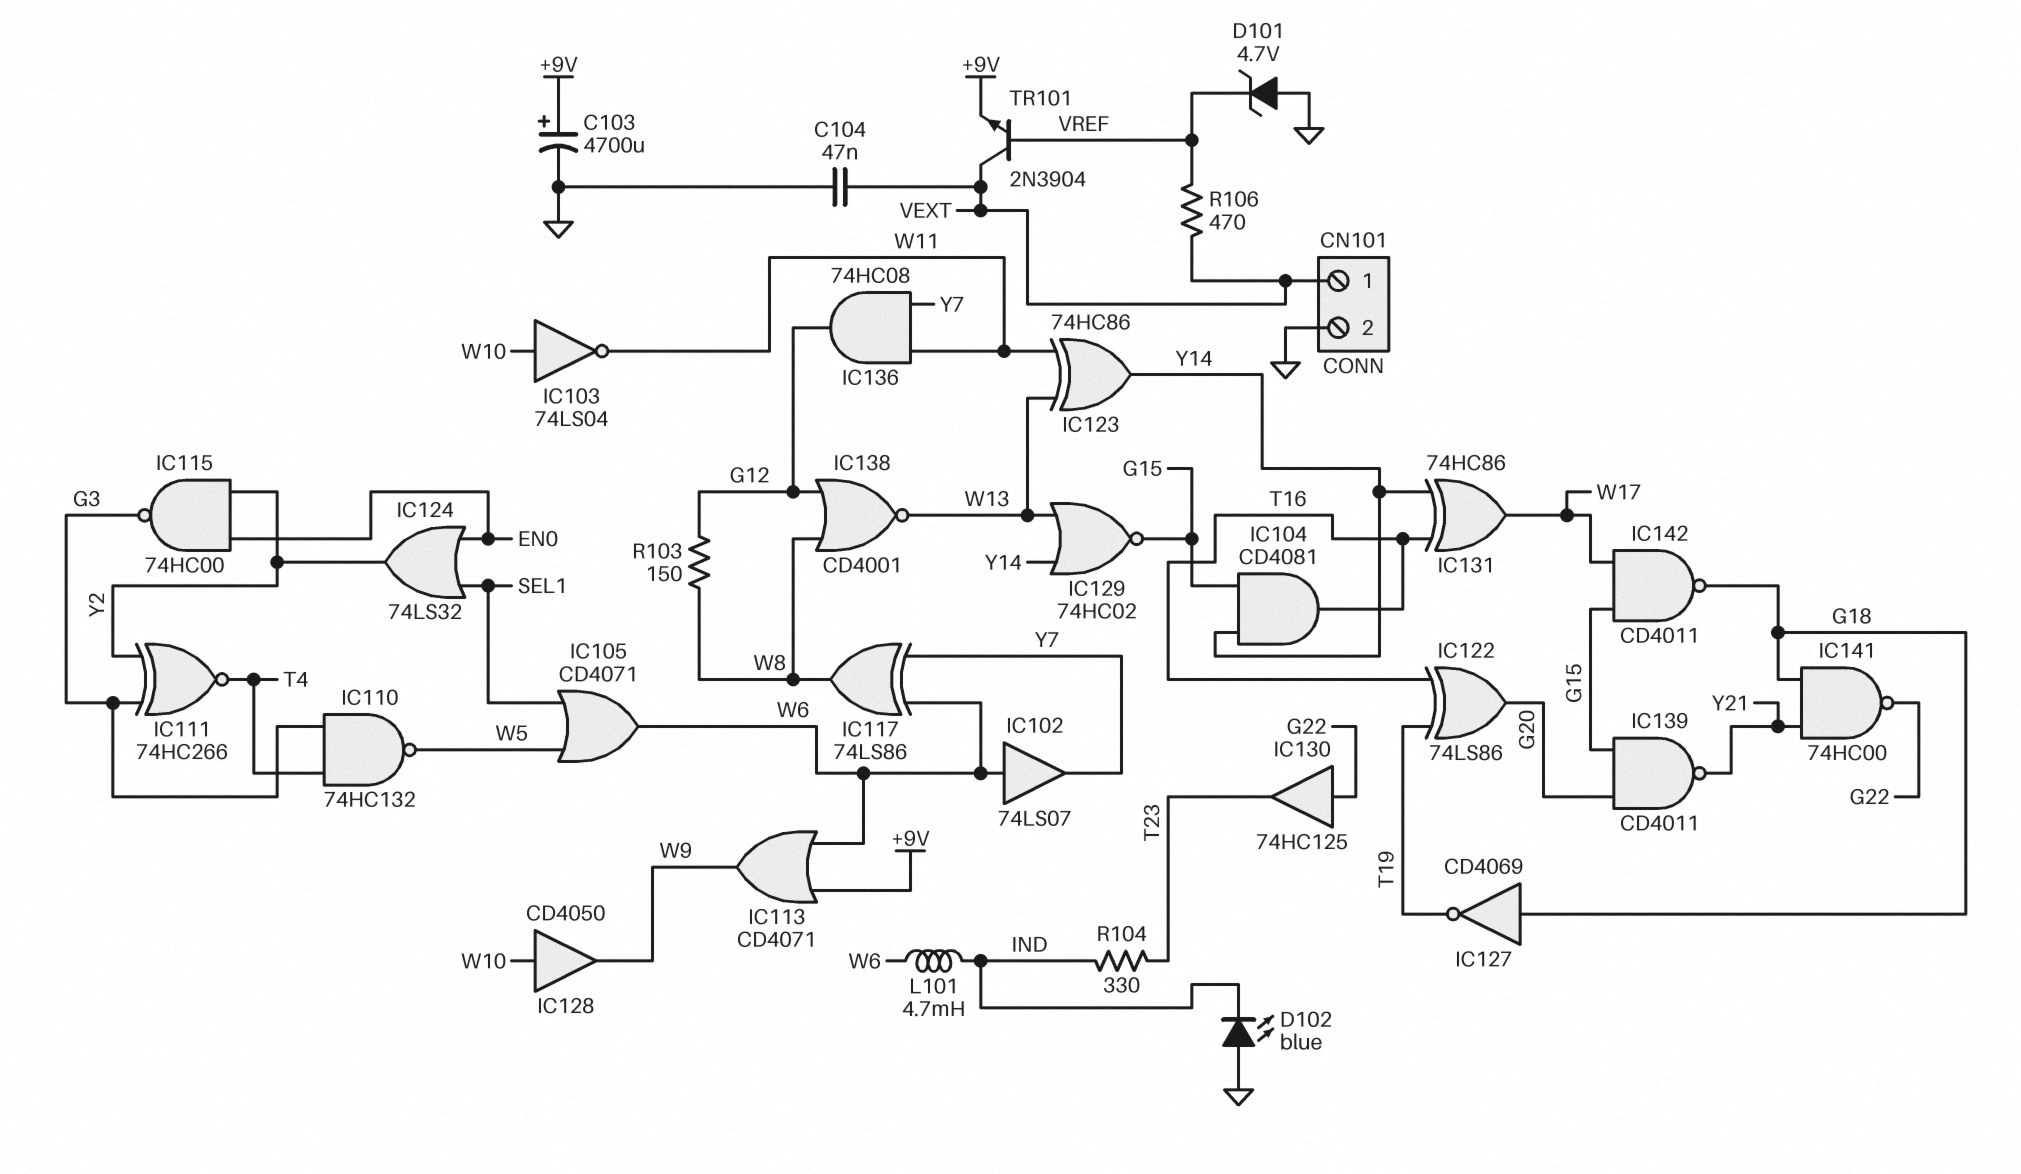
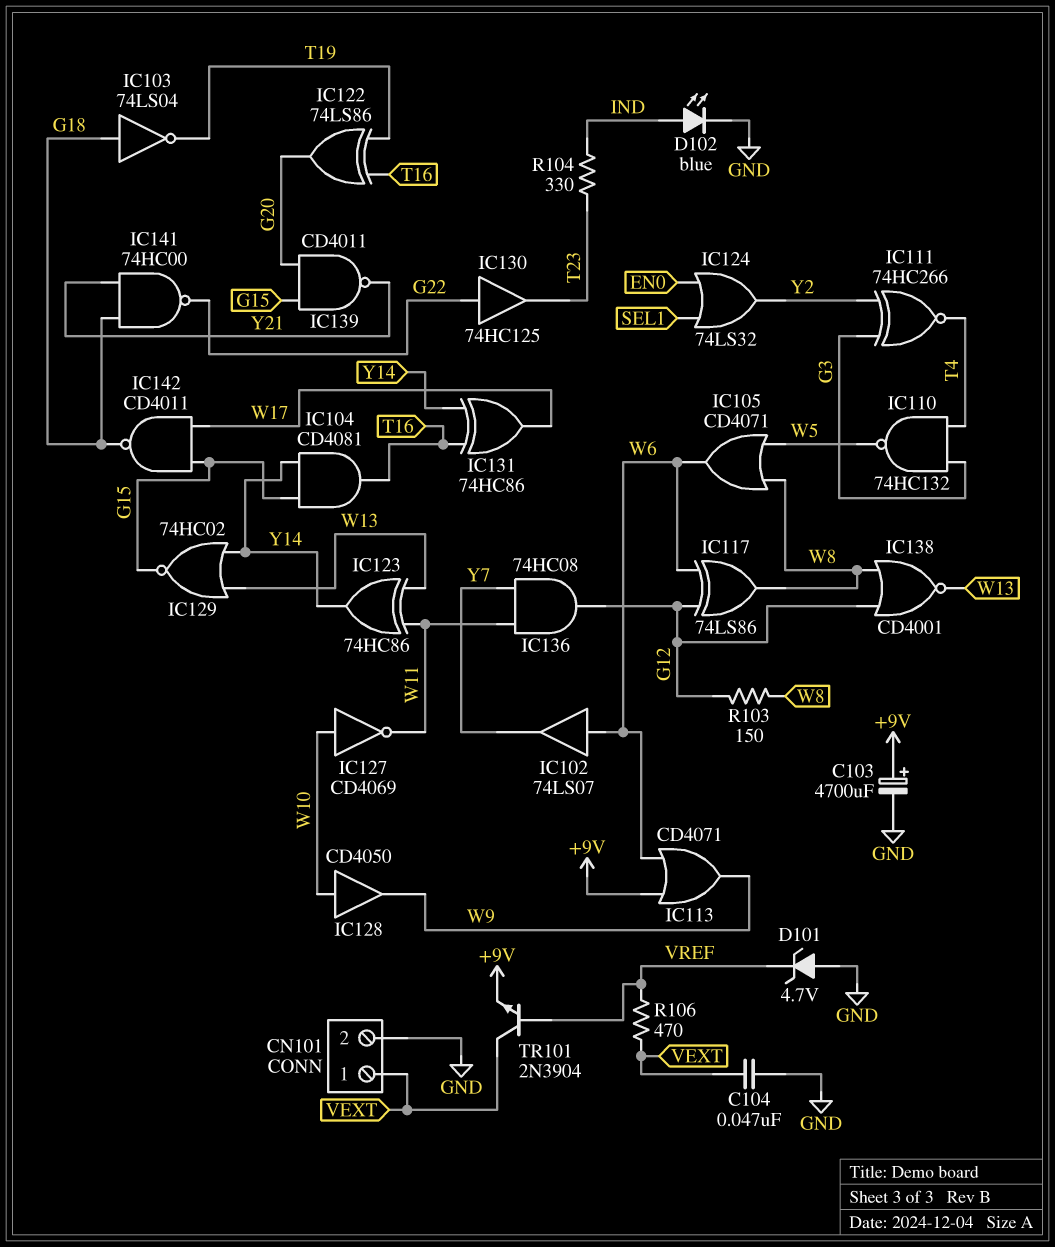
D102: LED blue (A GND, K IND) -> LED blue (A IND, K GND)
IC103: NOT 74LS04 (in W10, out W11) -> NOT 74LS04 (in G18, out T19)
IC105: OR CD4071 (in SEL1, in W5, out W6) -> OR CD4071 (in W5, in W8, out W6)
IC115: NAND 74HC00 (in EN0, in Y2, out G3) -> none
IC117: XOR 74LS86 (in W6, in Y7, out W8) -> XOR 74LS86 (in G12, in W6, out W8)
IC127: NOT CD4069 (in G18, out T19) -> NOT CD4069 (in W10, out W11)
L101: 4.7mH (IND, W6) -> none

